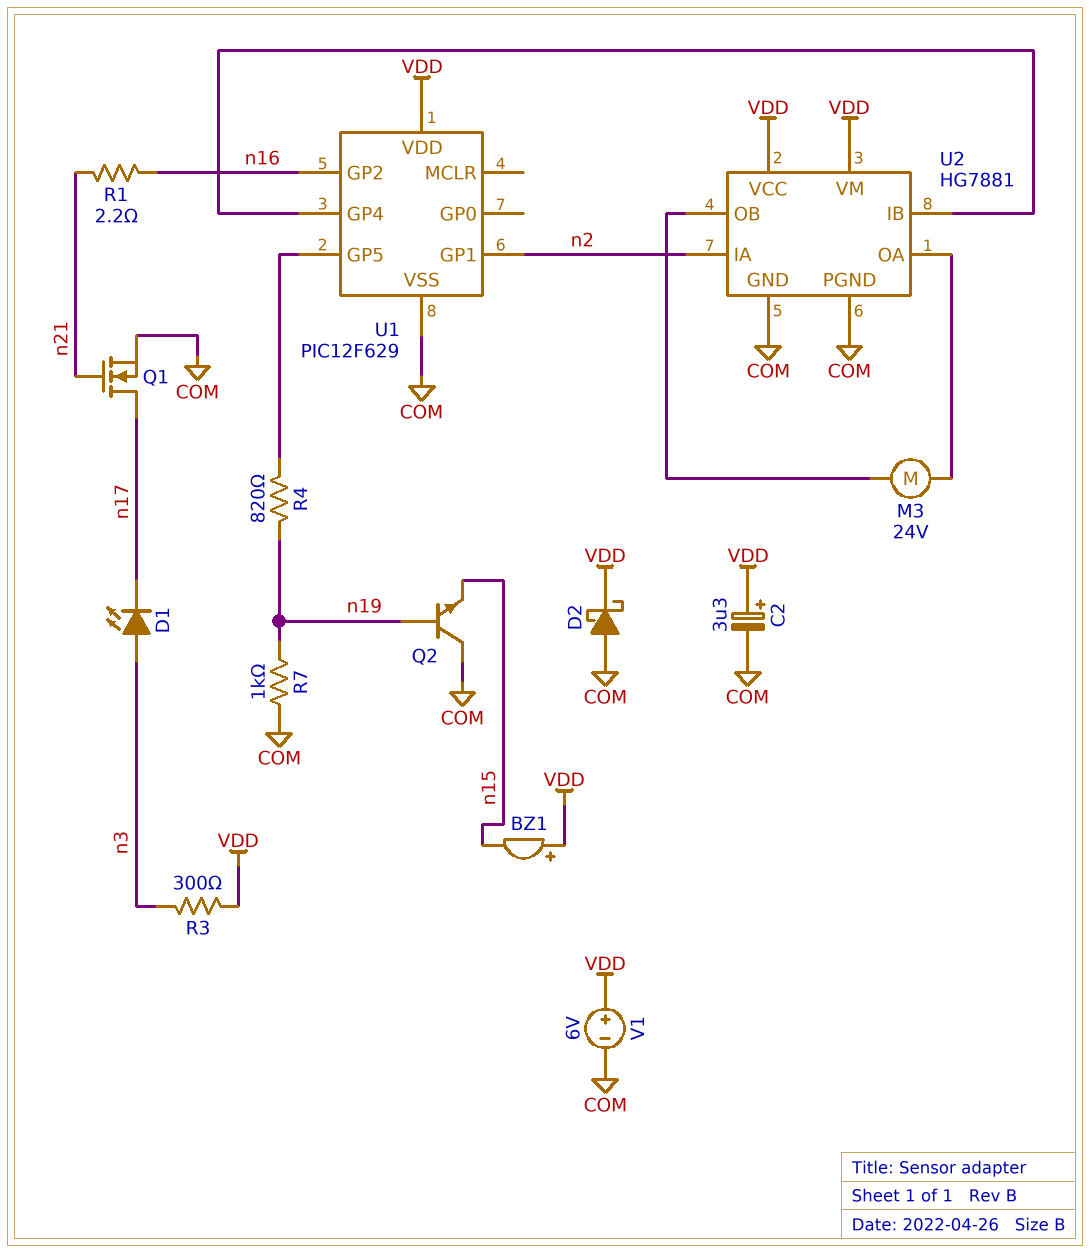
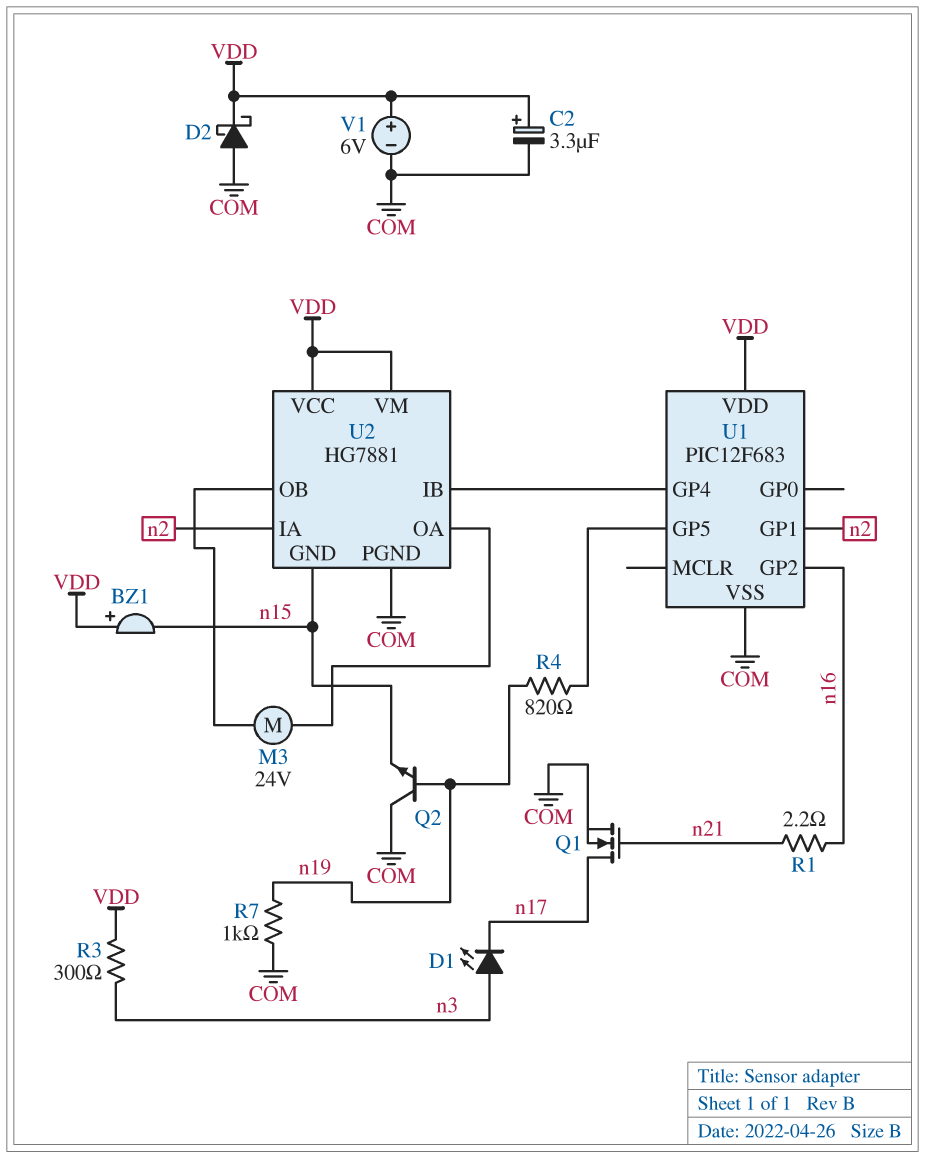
U1: PIC12F629 -> PIC12F683
U2 pin GND: COM -> n15

